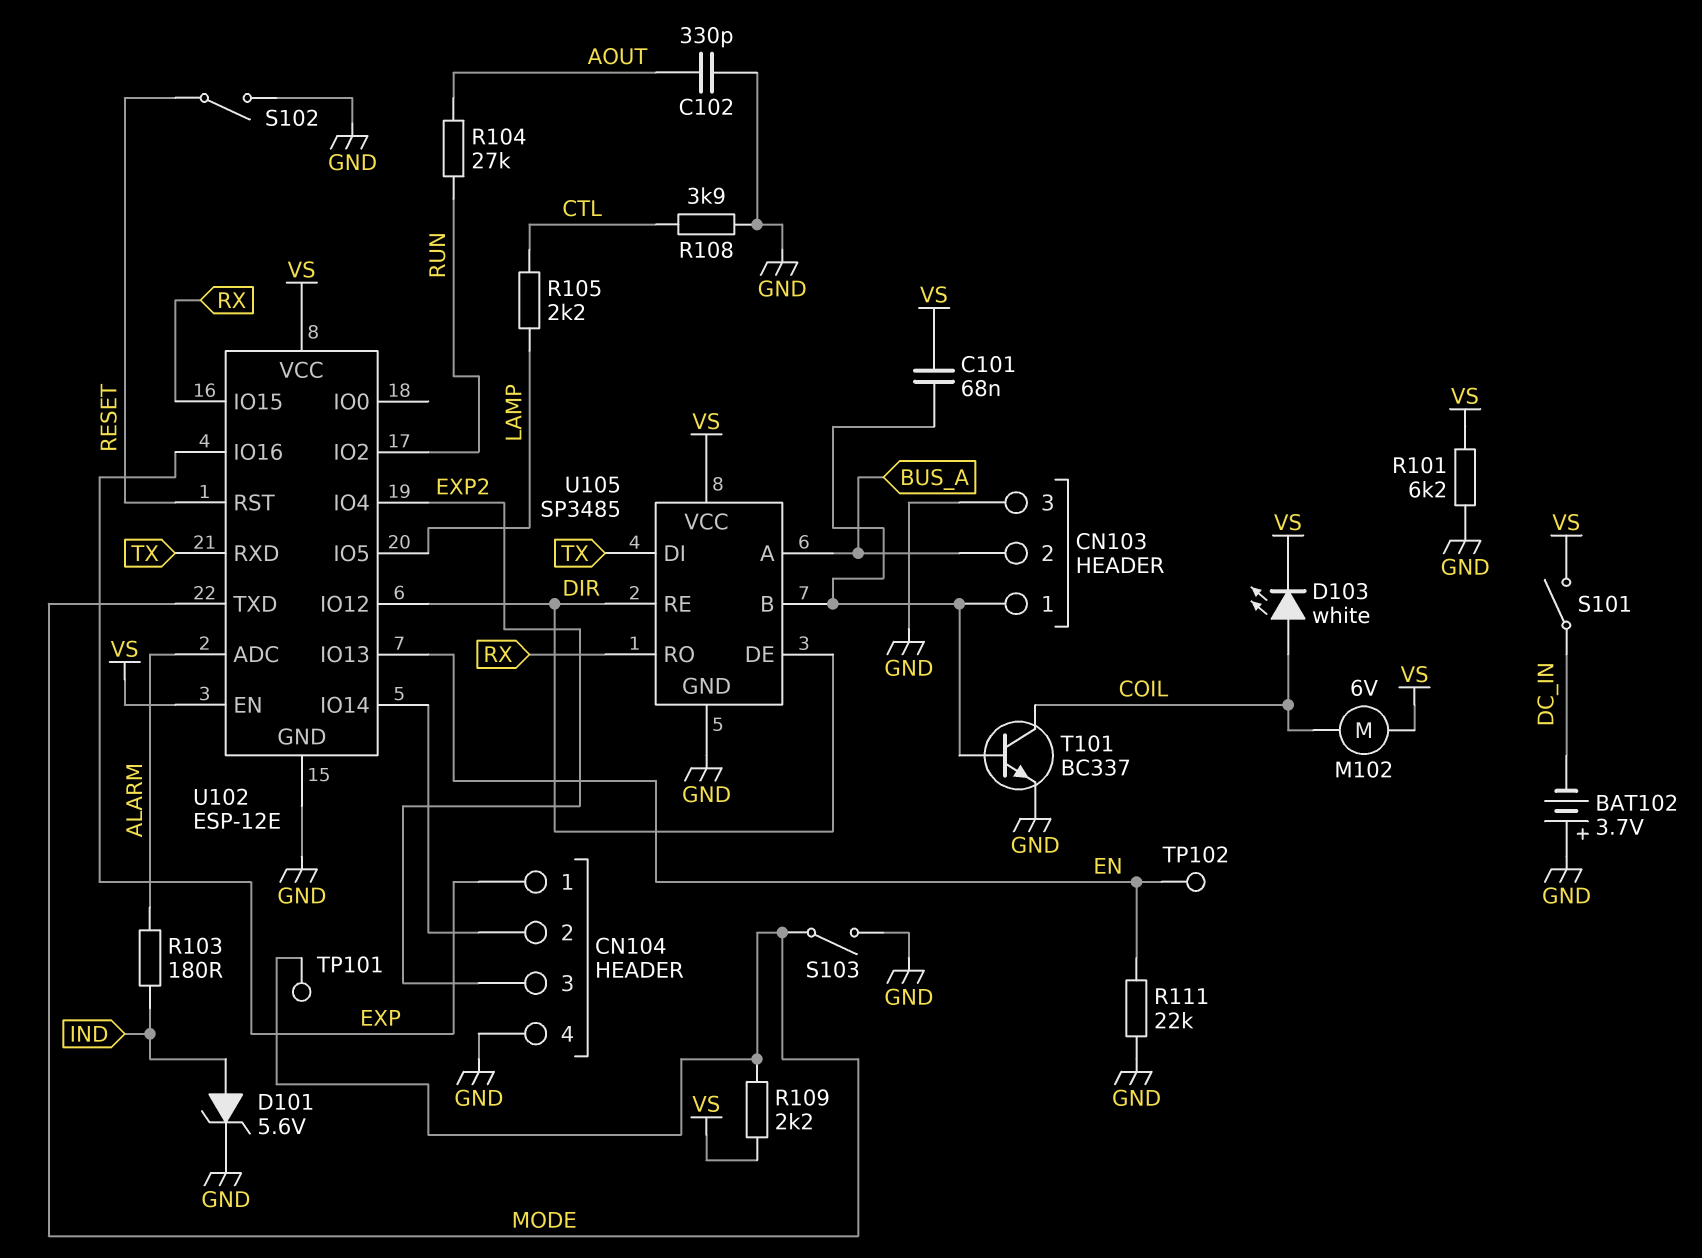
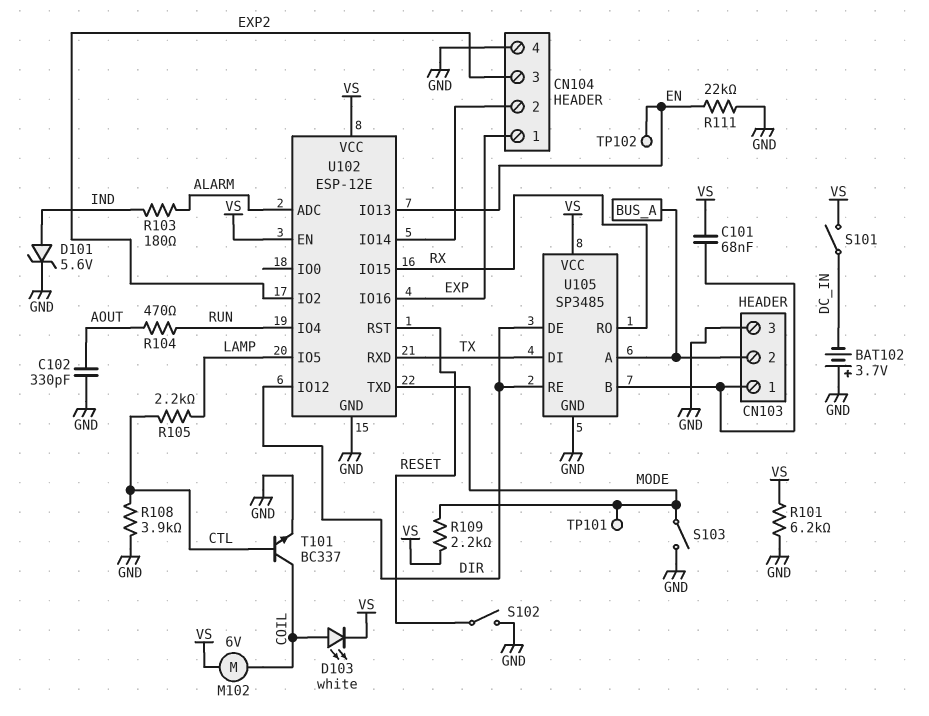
R104: 27k (AOUT, RUN) -> 470 (AOUT, RUN)
T101: NPN BC337 (B CN103/1, C COIL, E GND) -> NPN BC337 (B CTL, C COIL, E GND)
U102 pin IO2: RUN -> EXP2
U102 pin IO4: EXP2 -> RUN

